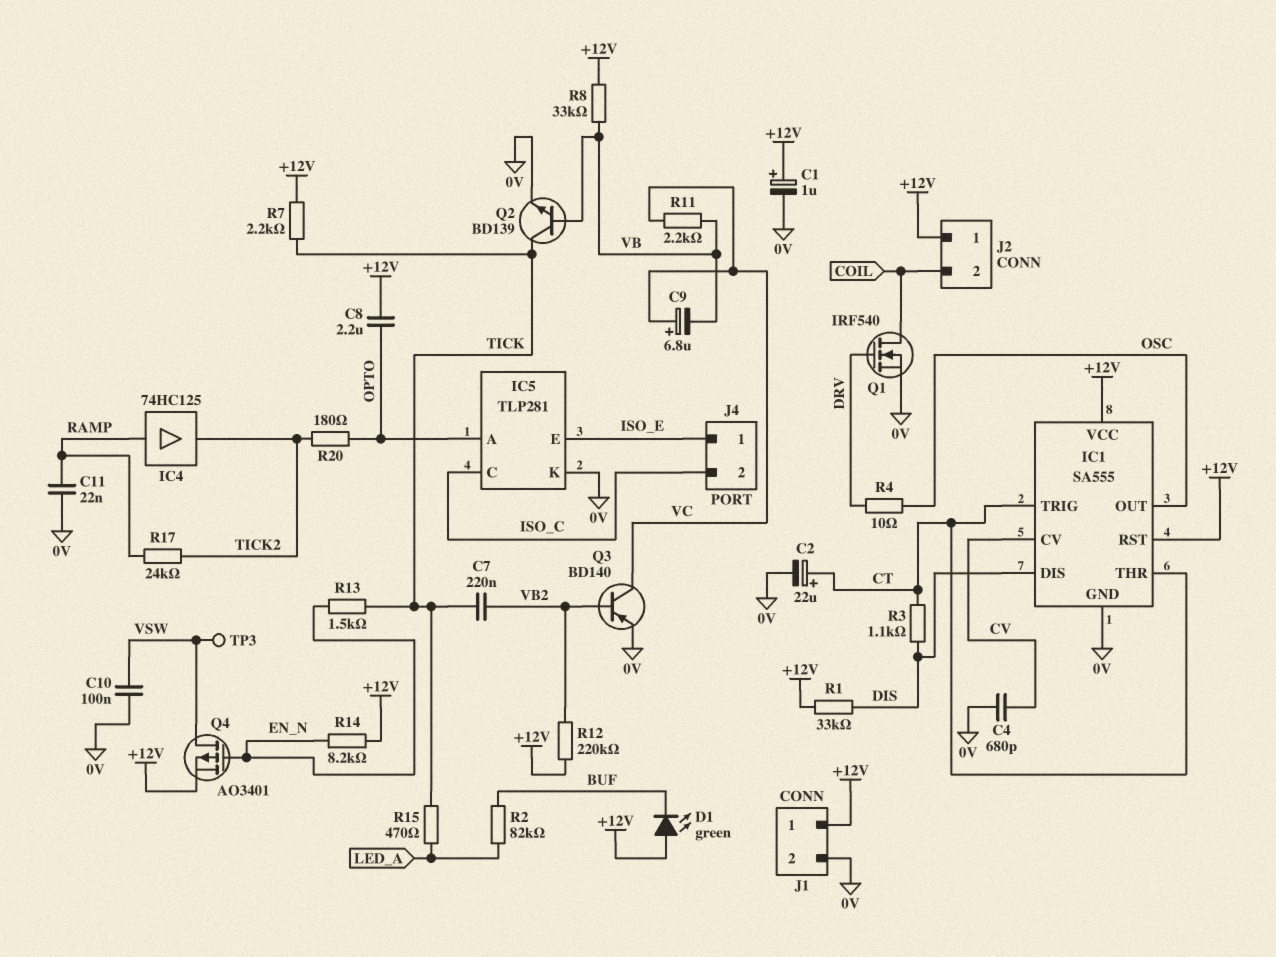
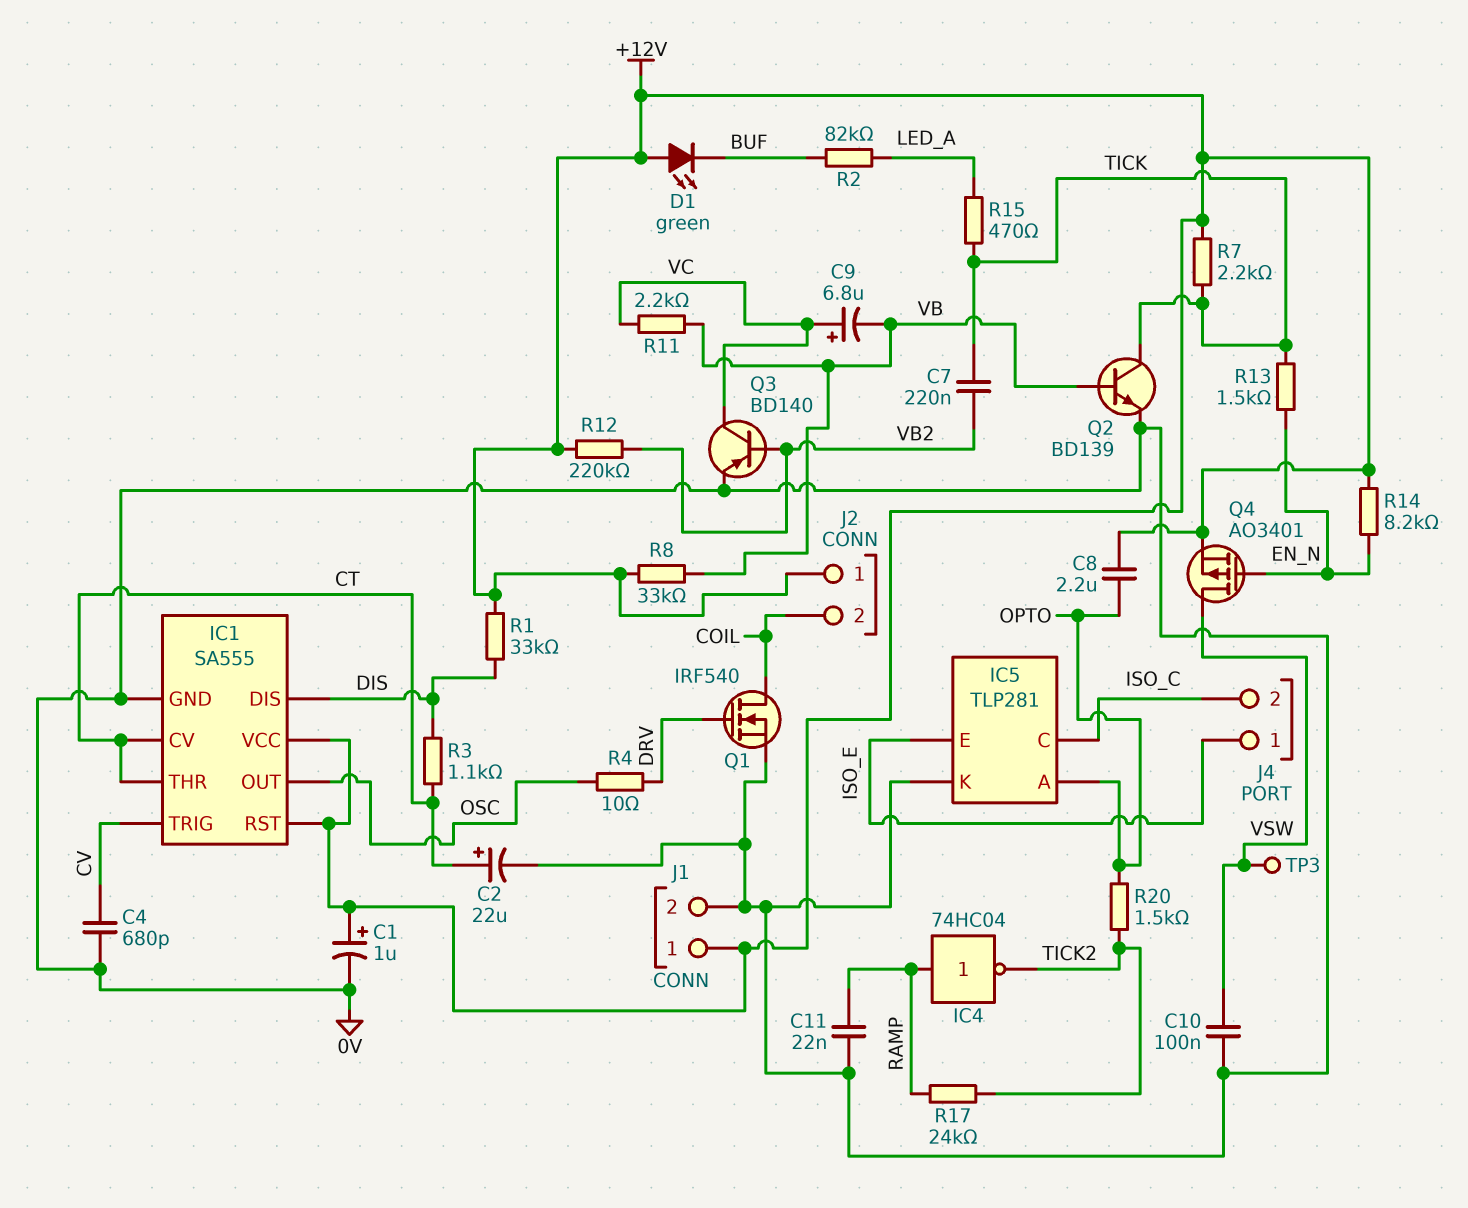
IC1 pin CV: CV -> CT
IC1 pin TRIG: CT -> CV
IC4: buffer 74HC125 (in RAMP, out TICK2) -> NOT 74HC04 (in RAMP, out TICK2)
R20: 180 (OPTO, TICK2) -> 1.5k (OPTO, TICK2)

